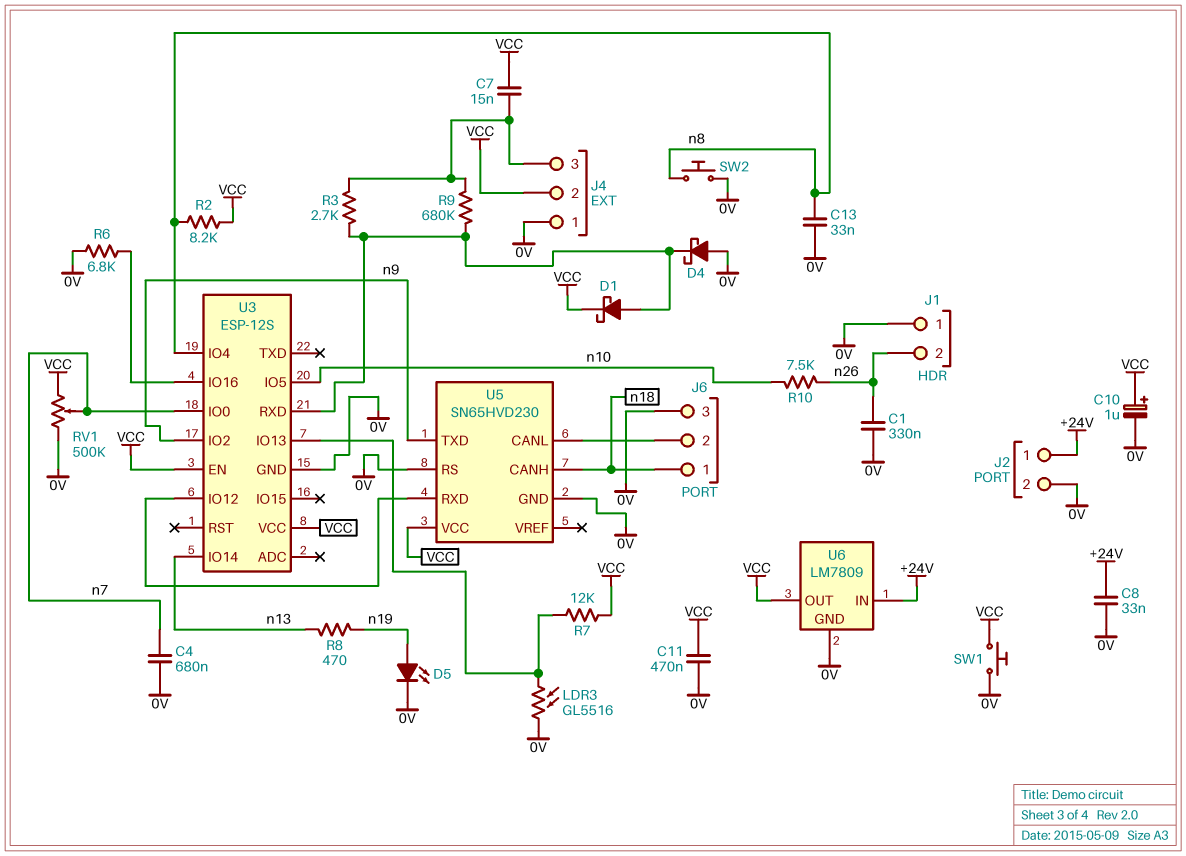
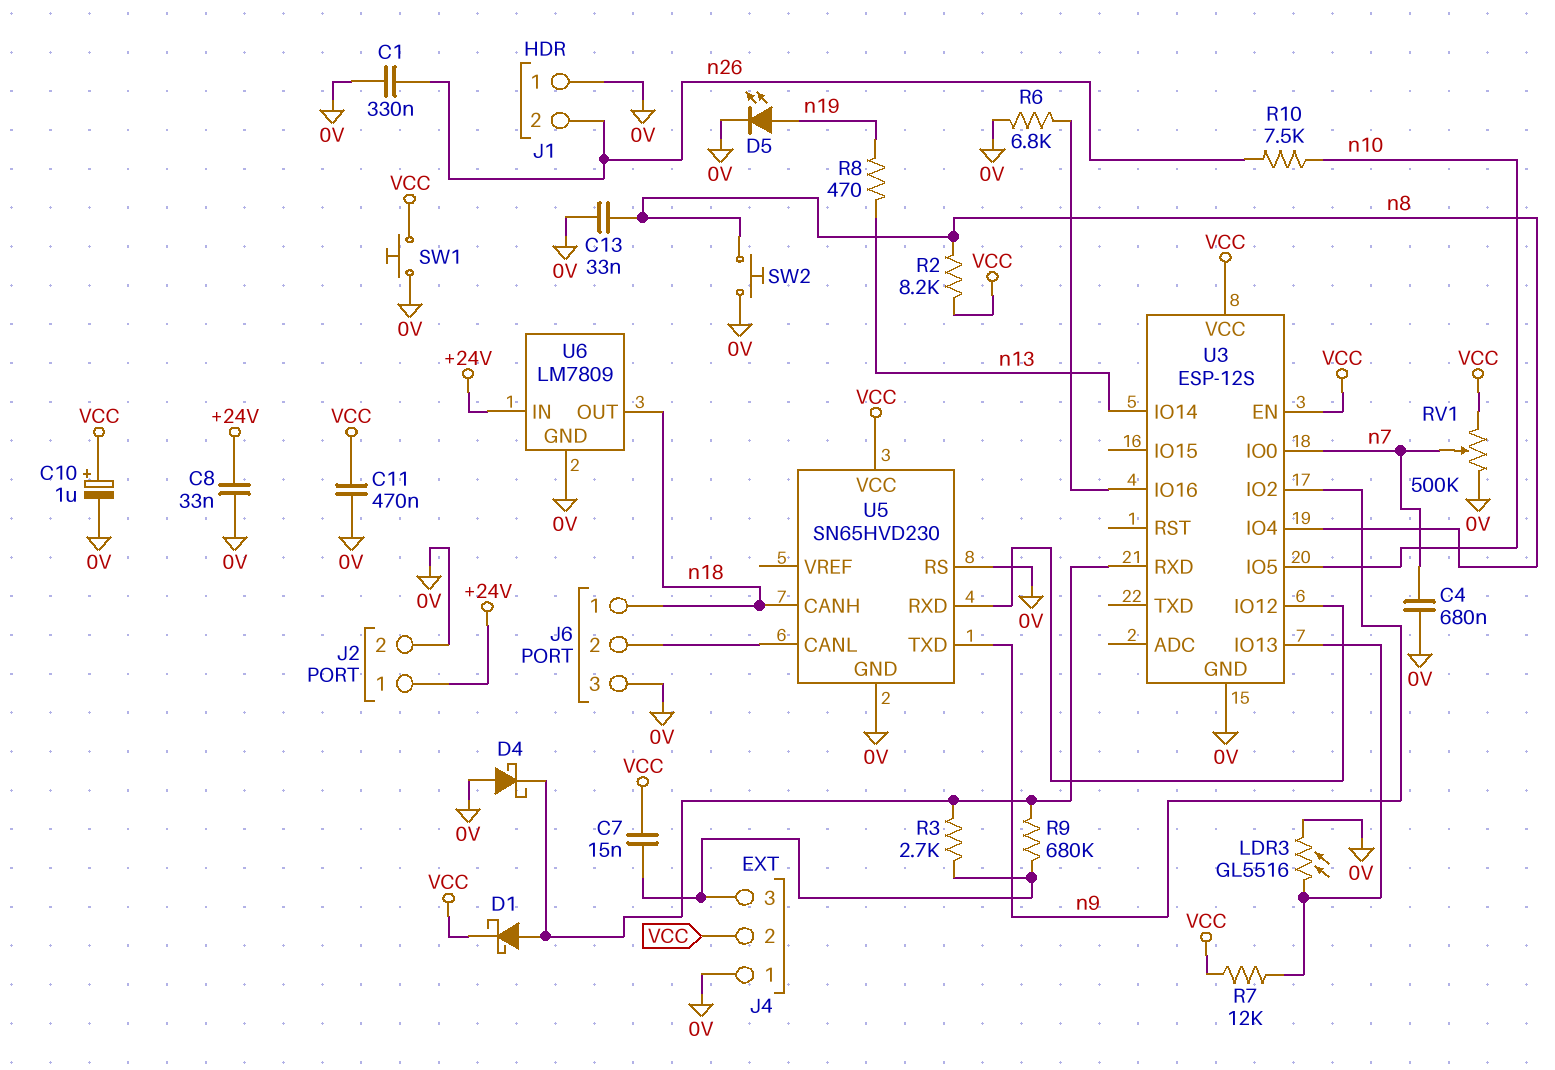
U6 pin OUT: VCC -> n18

